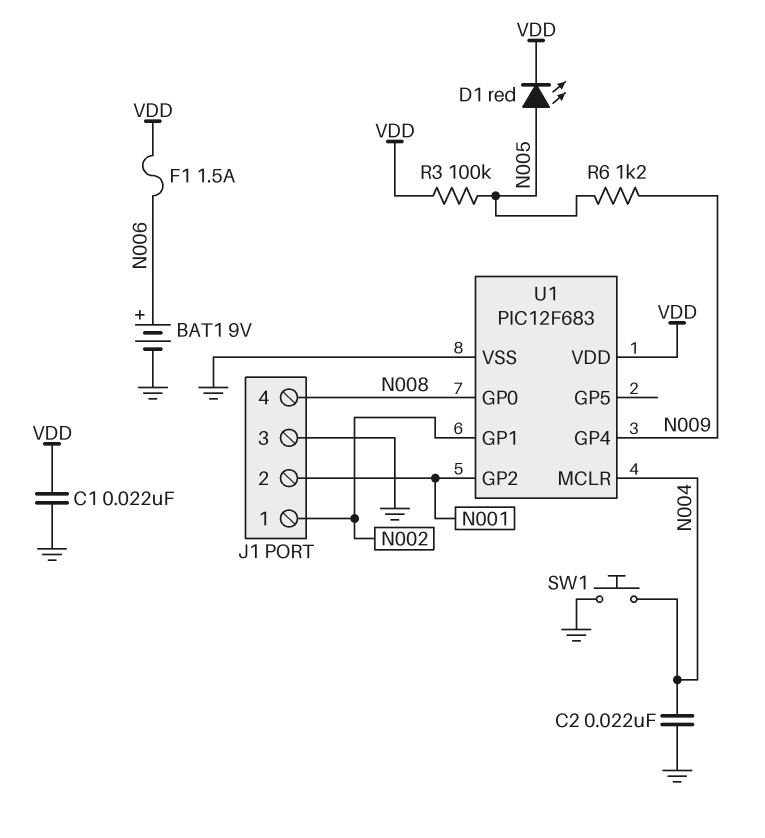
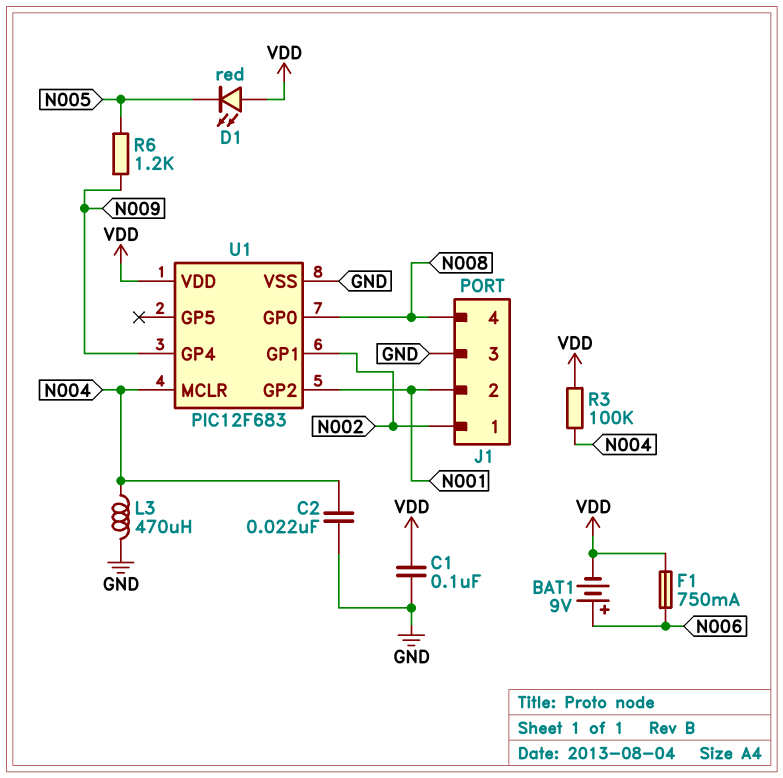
BAT1: 9V (plus N006, minus GND) -> 9V (plus N006, minus VDD)
C1: 22nF (GND, VDD) -> 100nF (GND, VDD)
D1: LED red (A N005, K VDD) -> LED red (A VDD, K N005)
F1: 1.5A (N006, VDD) -> 750mA (N006, VDD)
L3: none -> 470uH (GND, N004)
R3: 100k (N005, VDD) -> 100k (N004, VDD)
SW1: button (GND, N004) -> none

